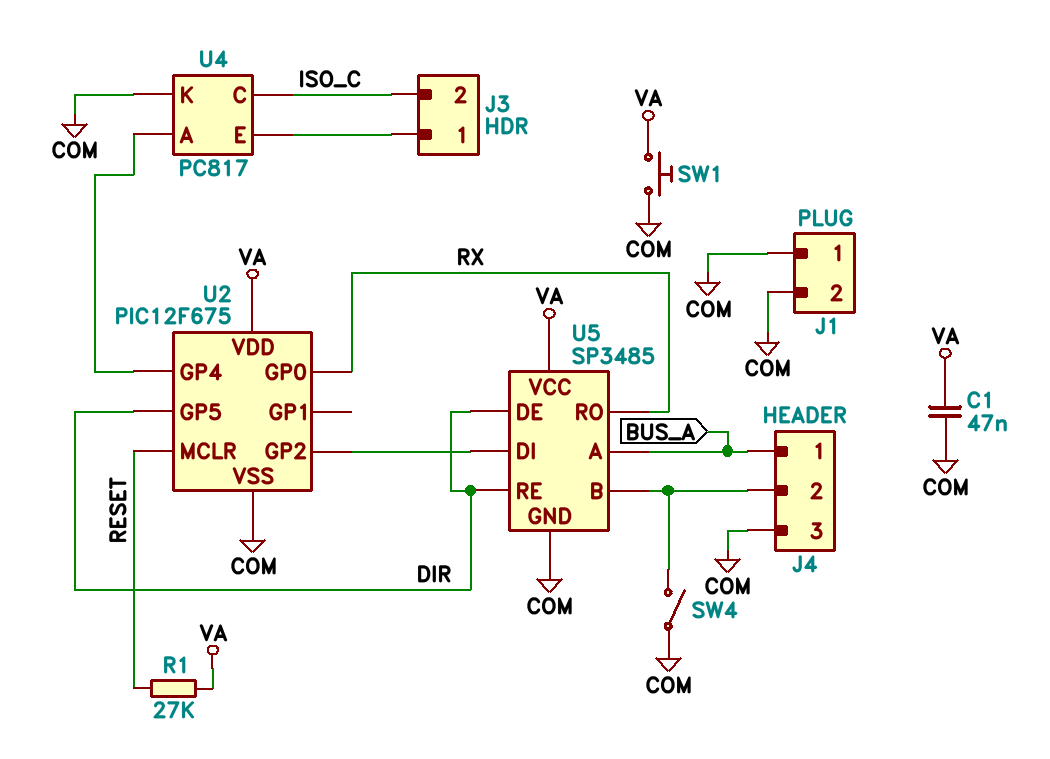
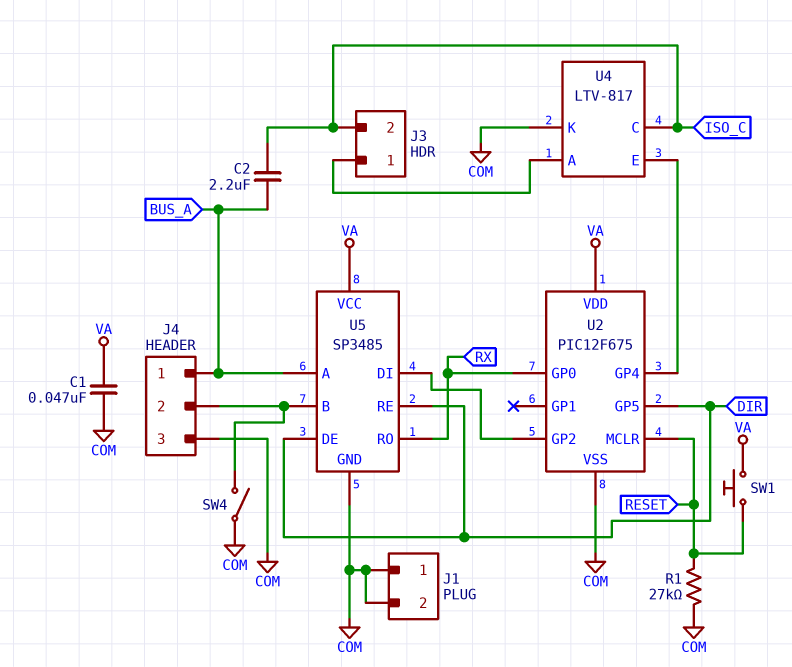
C2: none -> 2.2uF (BUS_A, ISO_C)
R1: 27k (RESET, VA) -> 27k (COM, RESET)
SW1: button (COM, VA) -> button (RESET, VA)
U4: PC817 -> LTV-817
U4 pin A: U2/GP4 -> J3/1
U4 pin E: J3/1 -> U2/GP4

